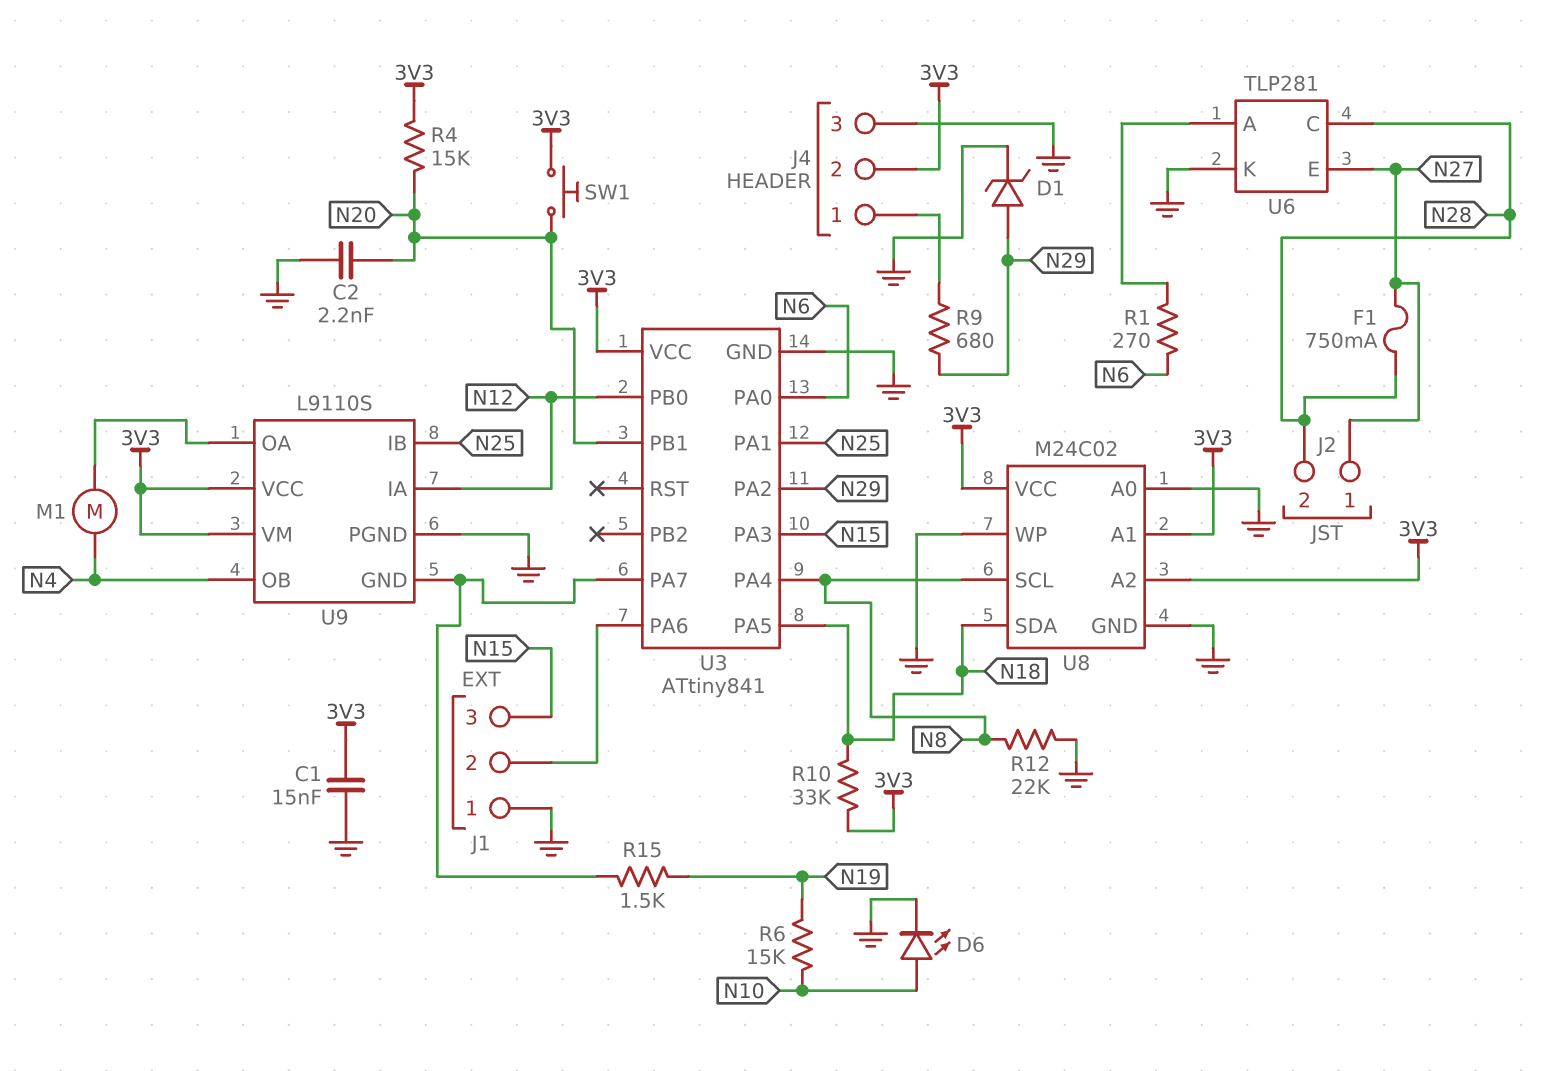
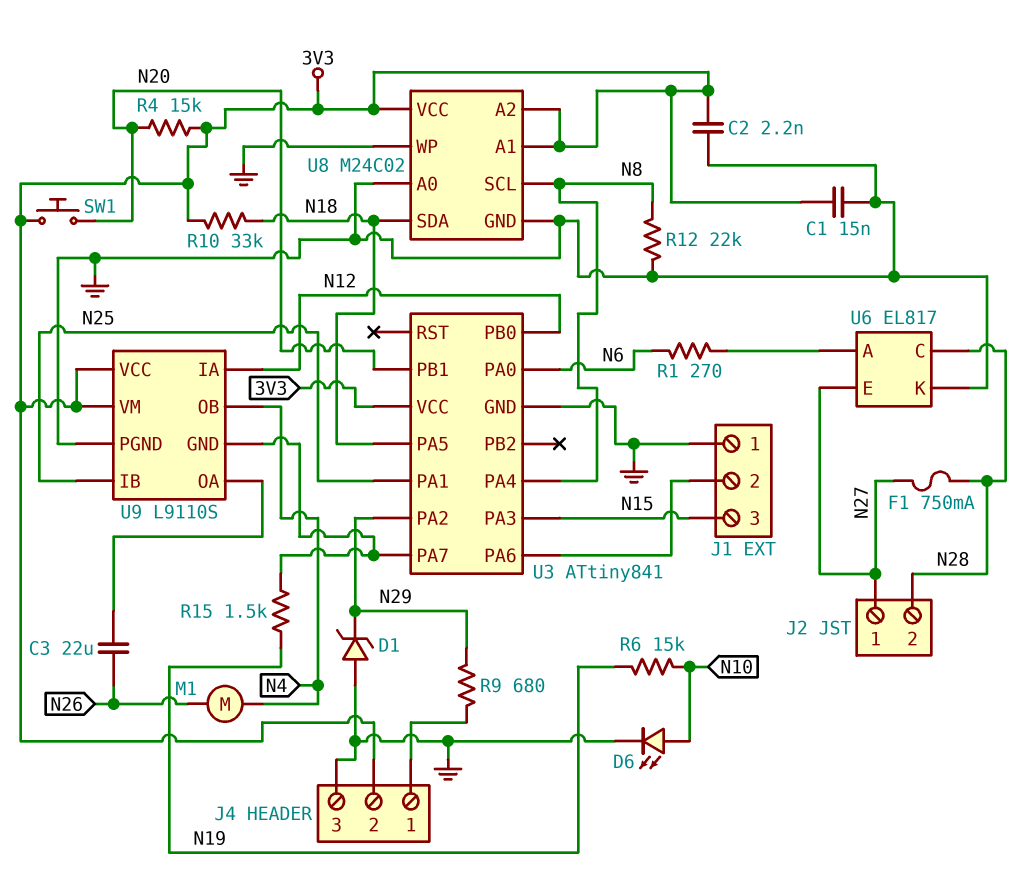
C2: 2.2nF (GND, N20) -> 2.2nF (3V3, GND)
C3: none -> 22uF (N26, U9/OA)
D1: zener (A N29, K GND) -> zener (A GND, K N29)
M1: motor (N4, U9/OA) -> motor (N4, N26)
U6: TLP281 -> EL817

